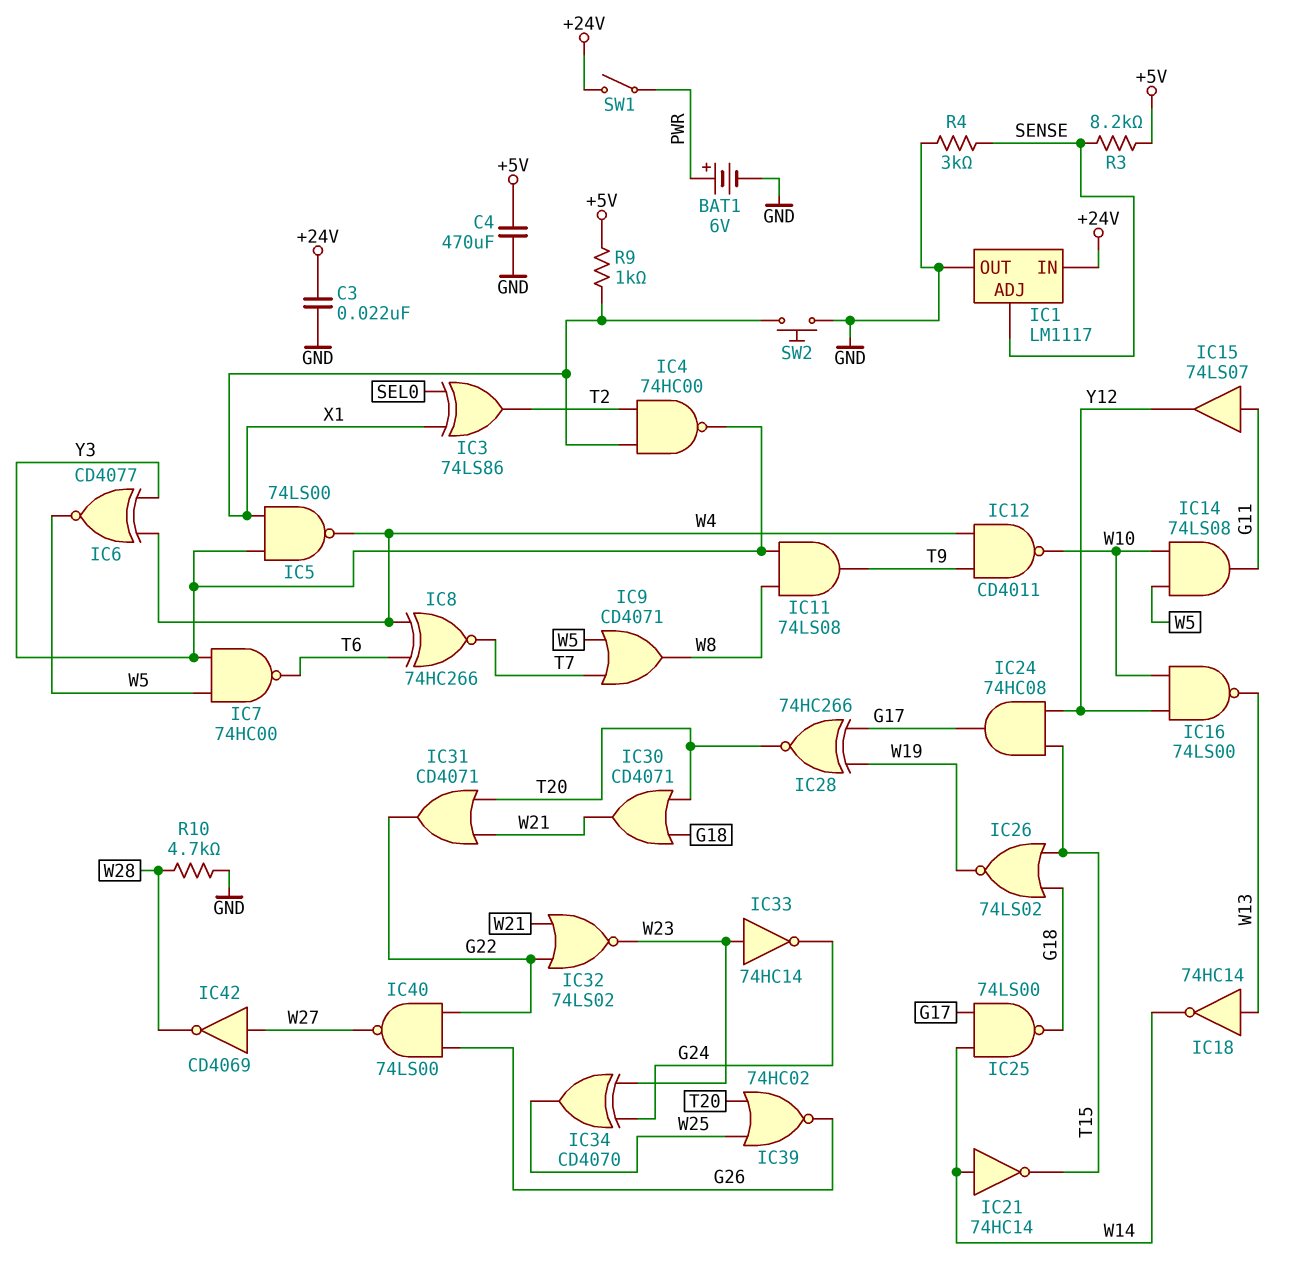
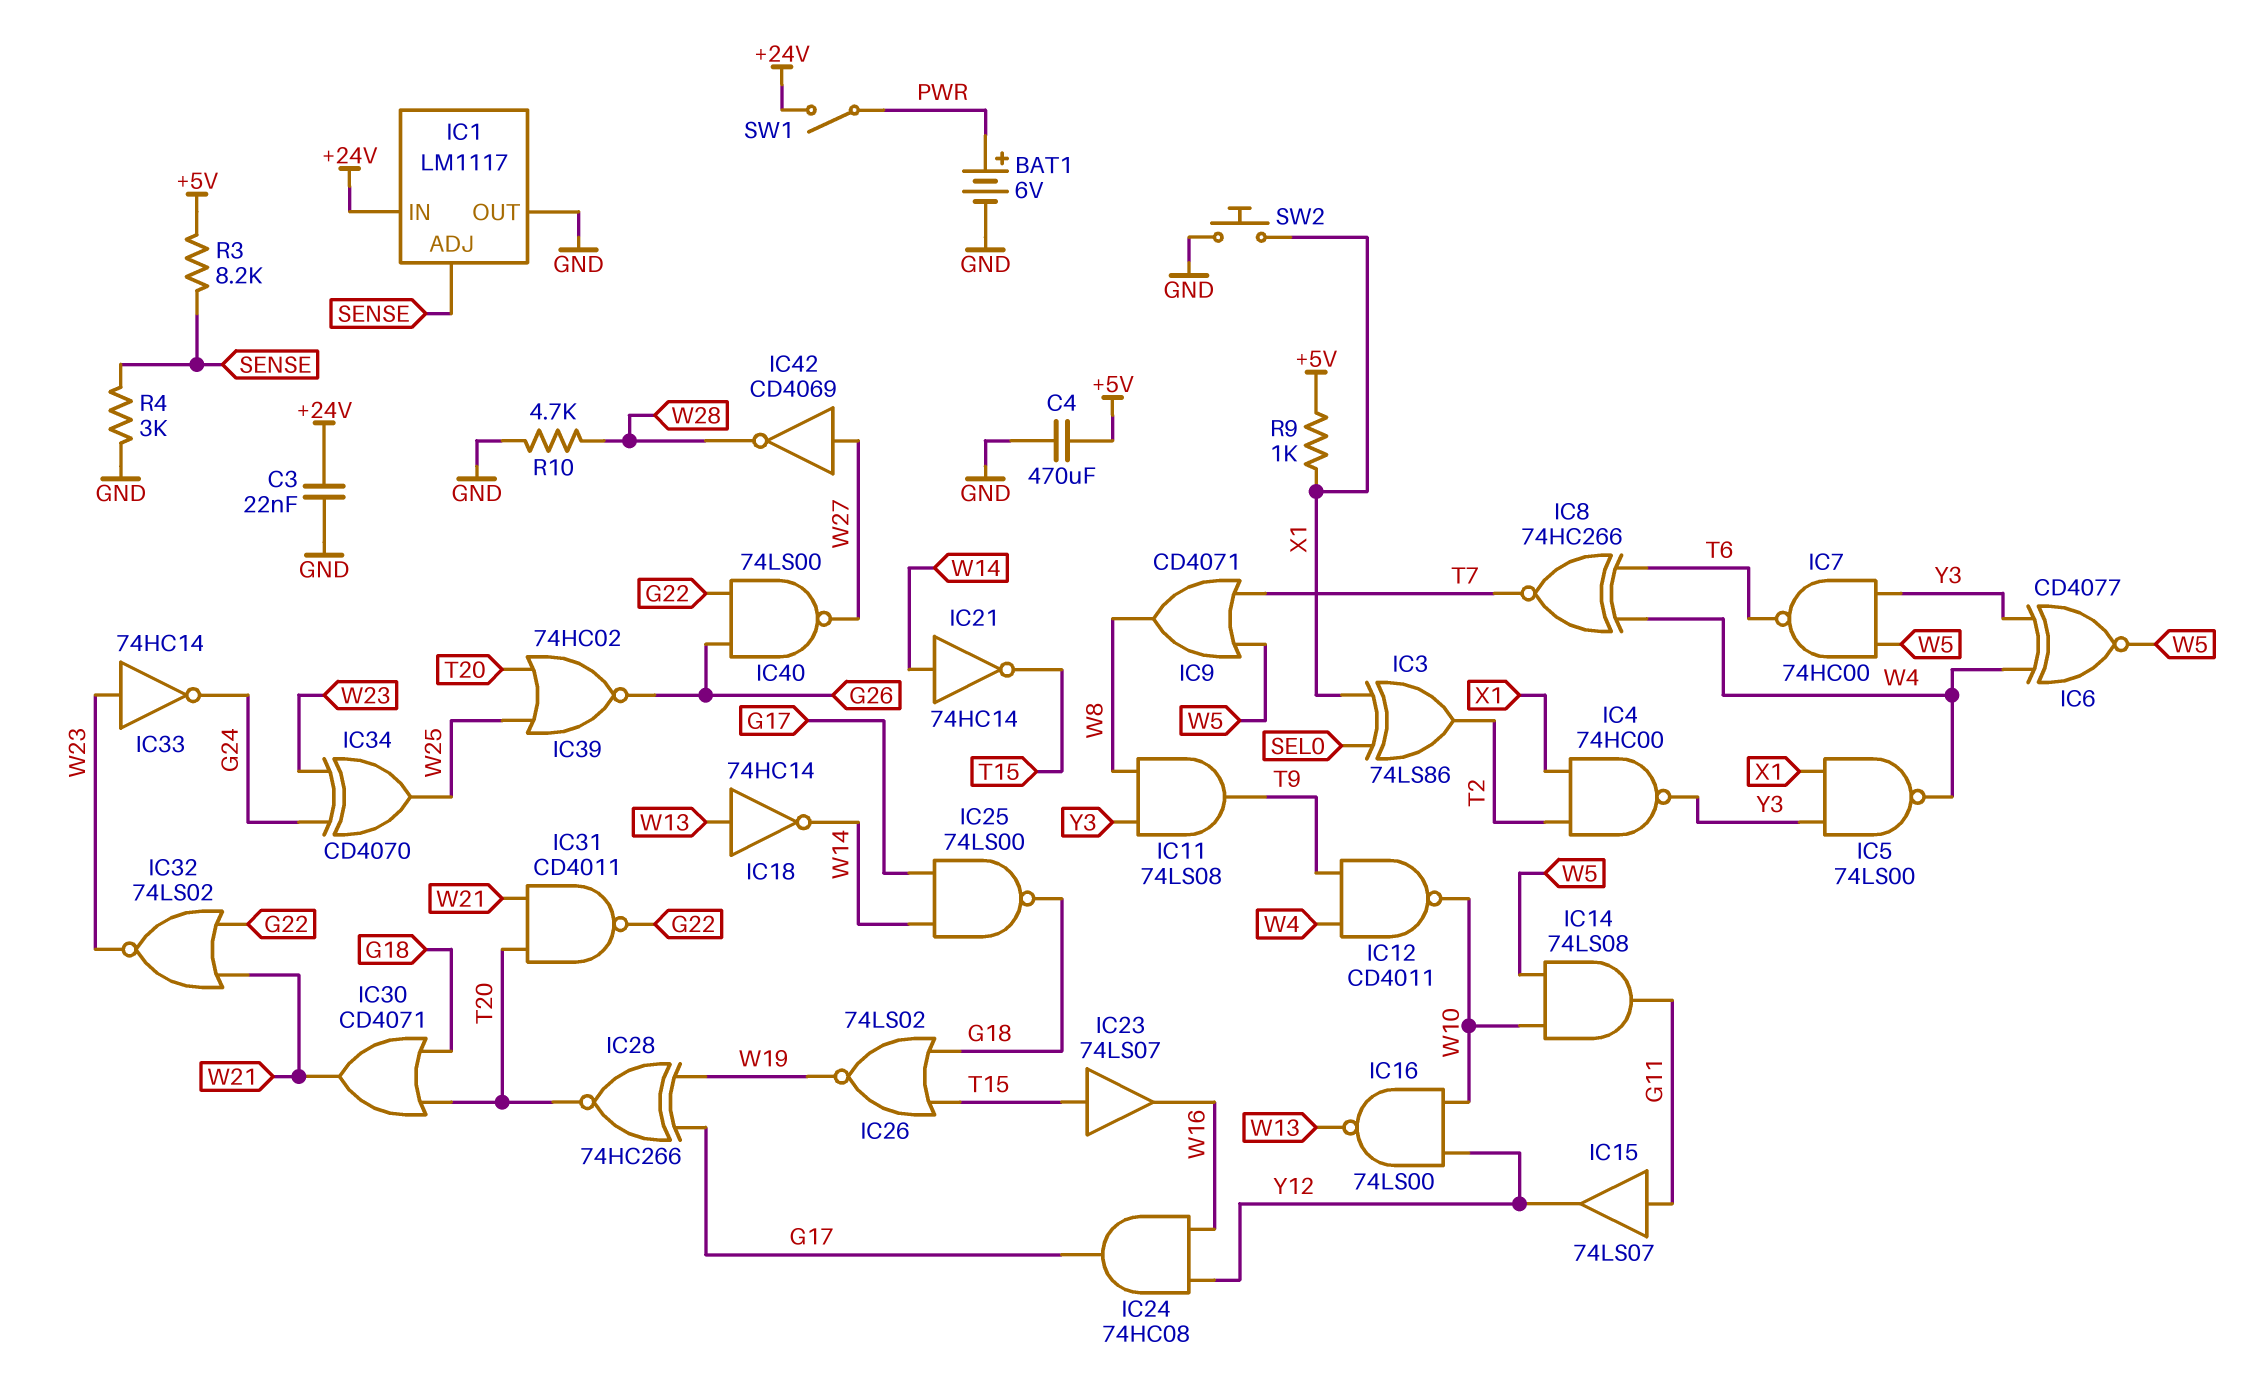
IC23: none -> buffer 74LS07 (in T15, out W16)
IC24: AND 74HC08 (in T15, in Y12, out G17) -> AND 74HC08 (in W16, in Y12, out G17)
IC31: OR CD4071 (in T20, in W21, out G22) -> NAND CD4011 (in T20, in W21, out G22)

